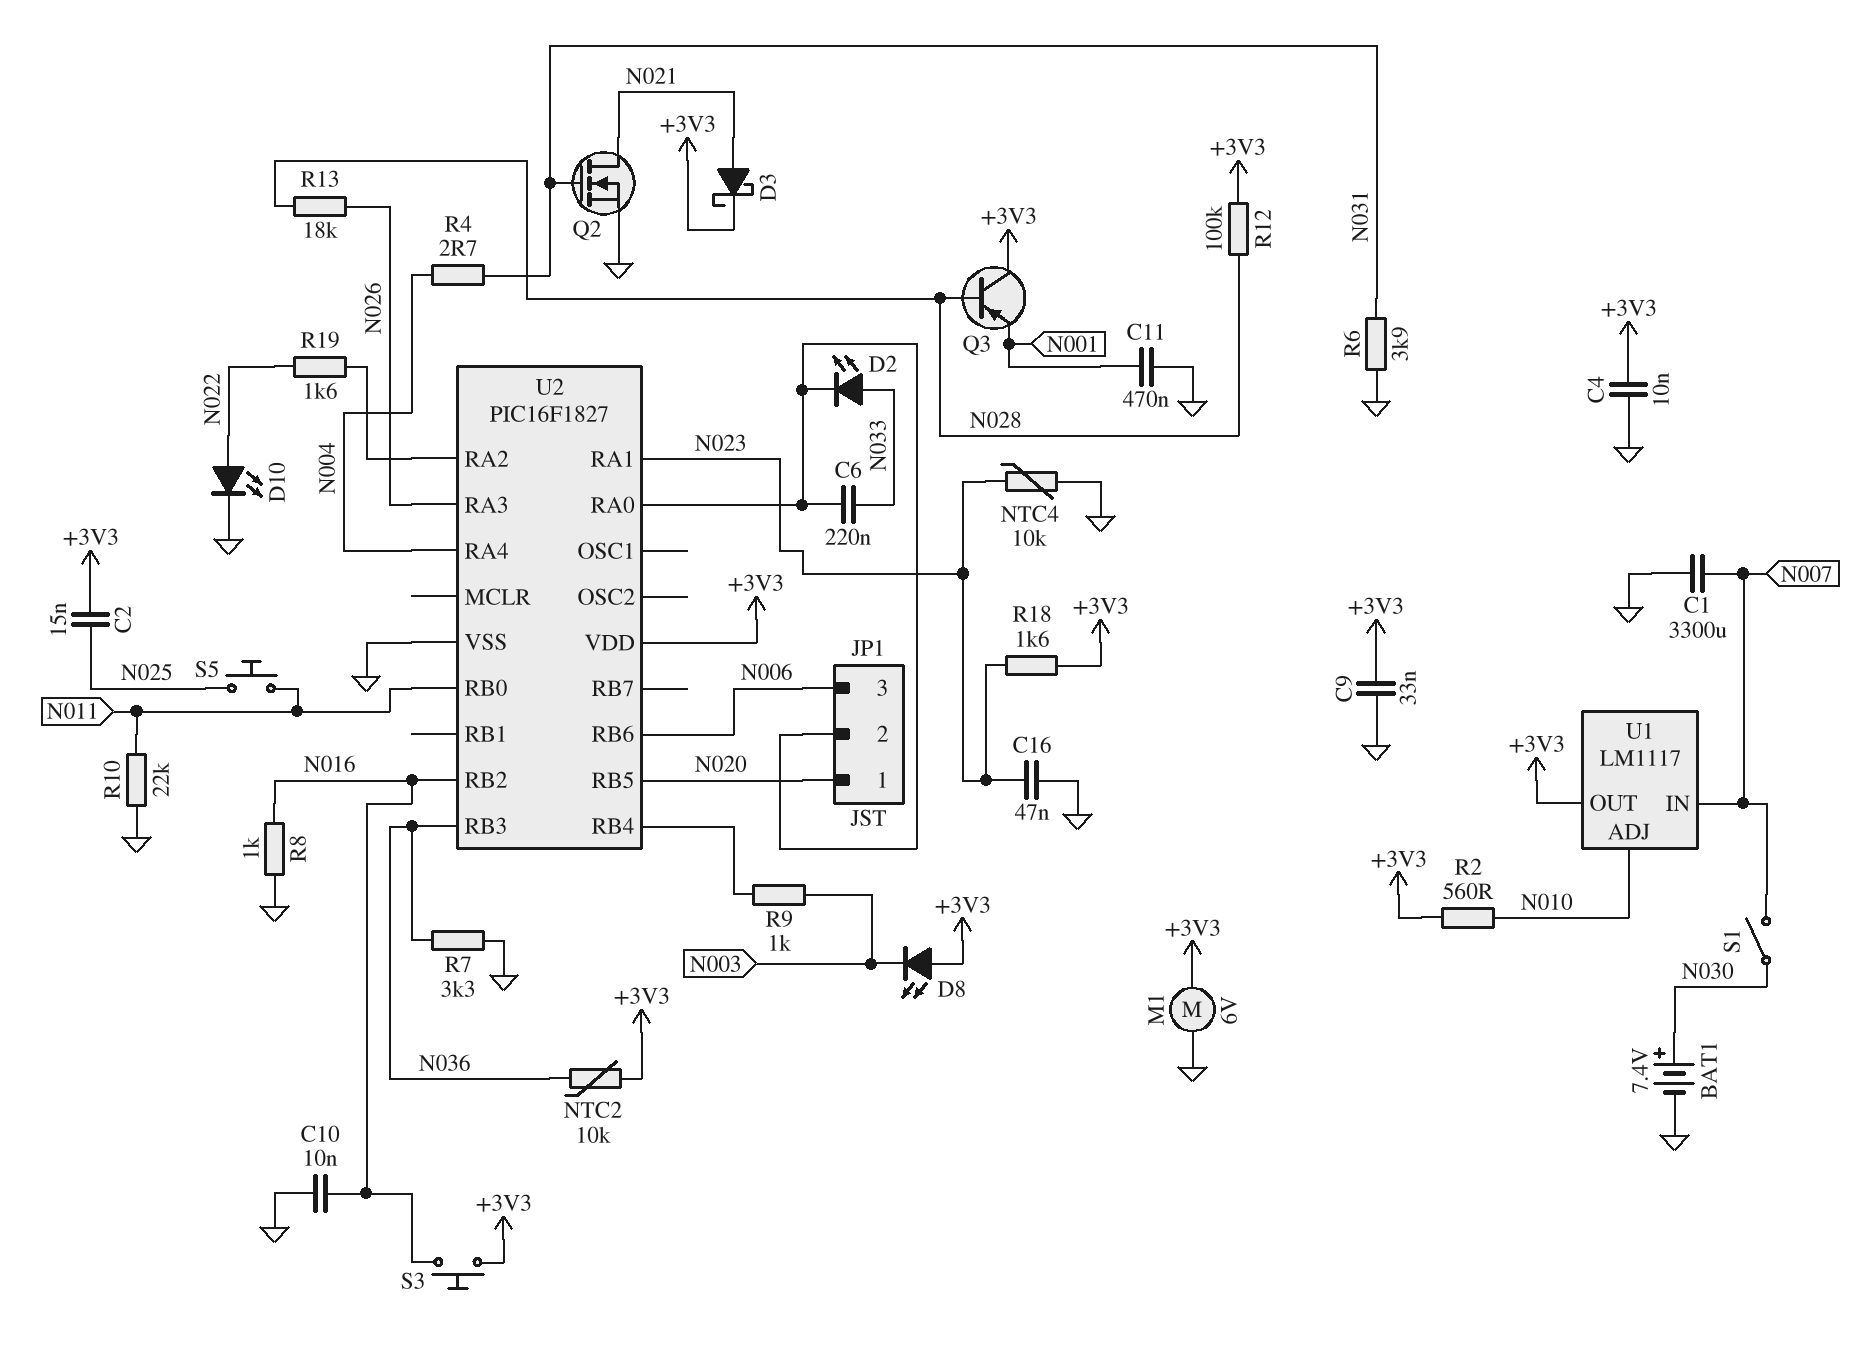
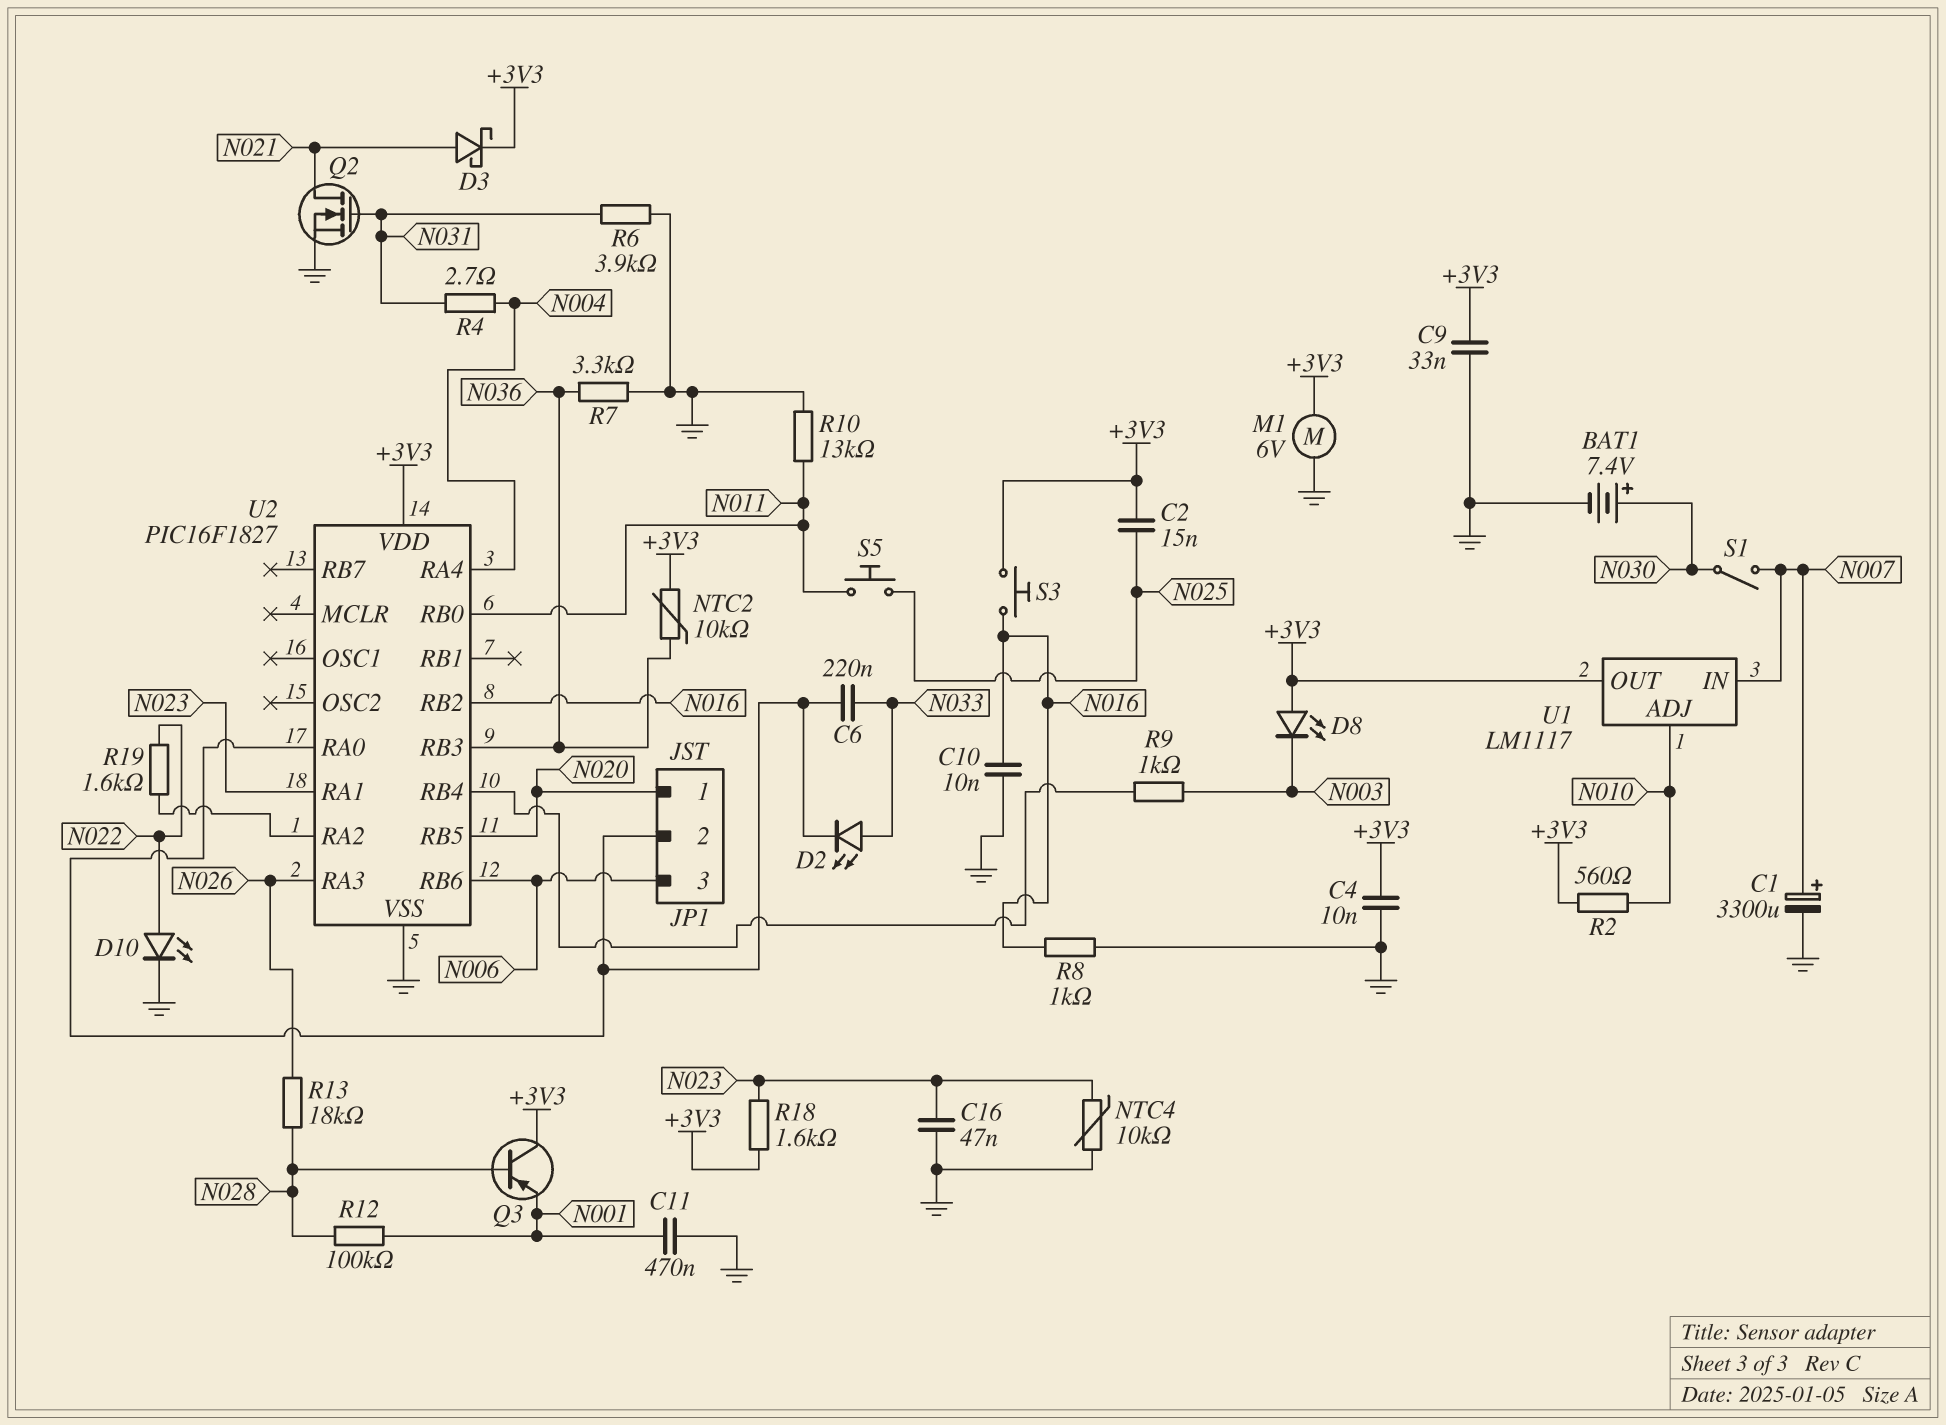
C1: 3300uF (GND, N007) -> 3300uF (plus N007, minus GND)
R10: 22k (GND, N011) -> 13k (GND, N011)
R12: 100k (+3V3, N028) -> 100k (N001, N028)

